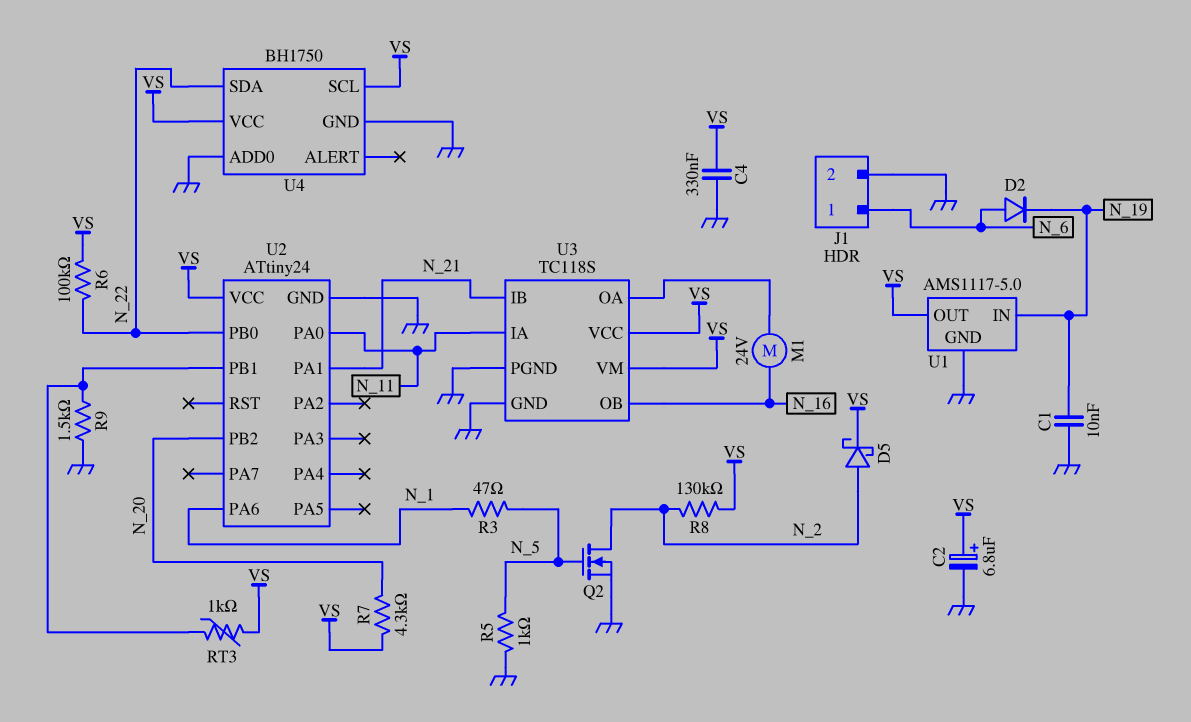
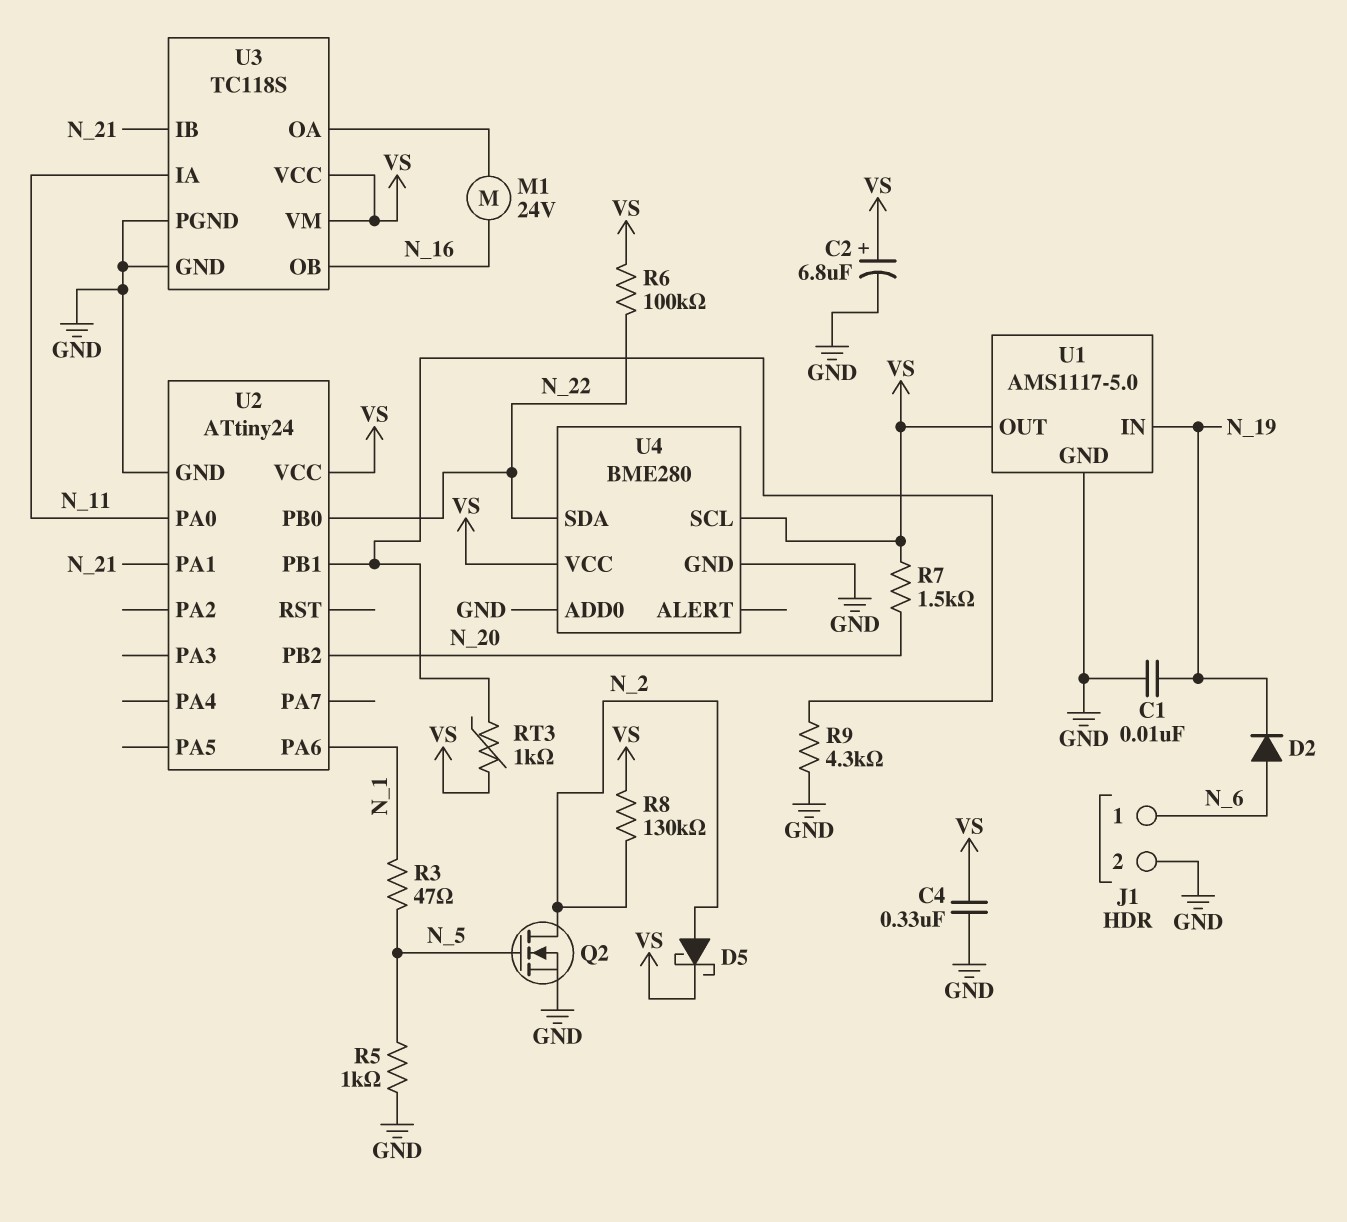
R7: 4.3k (N_20, VS) -> 1.5k (N_20, VS)
R9: 1.5k (GND, U2/PB1) -> 4.3k (GND, U2/PB1)
U4: BH1750 -> BME280

